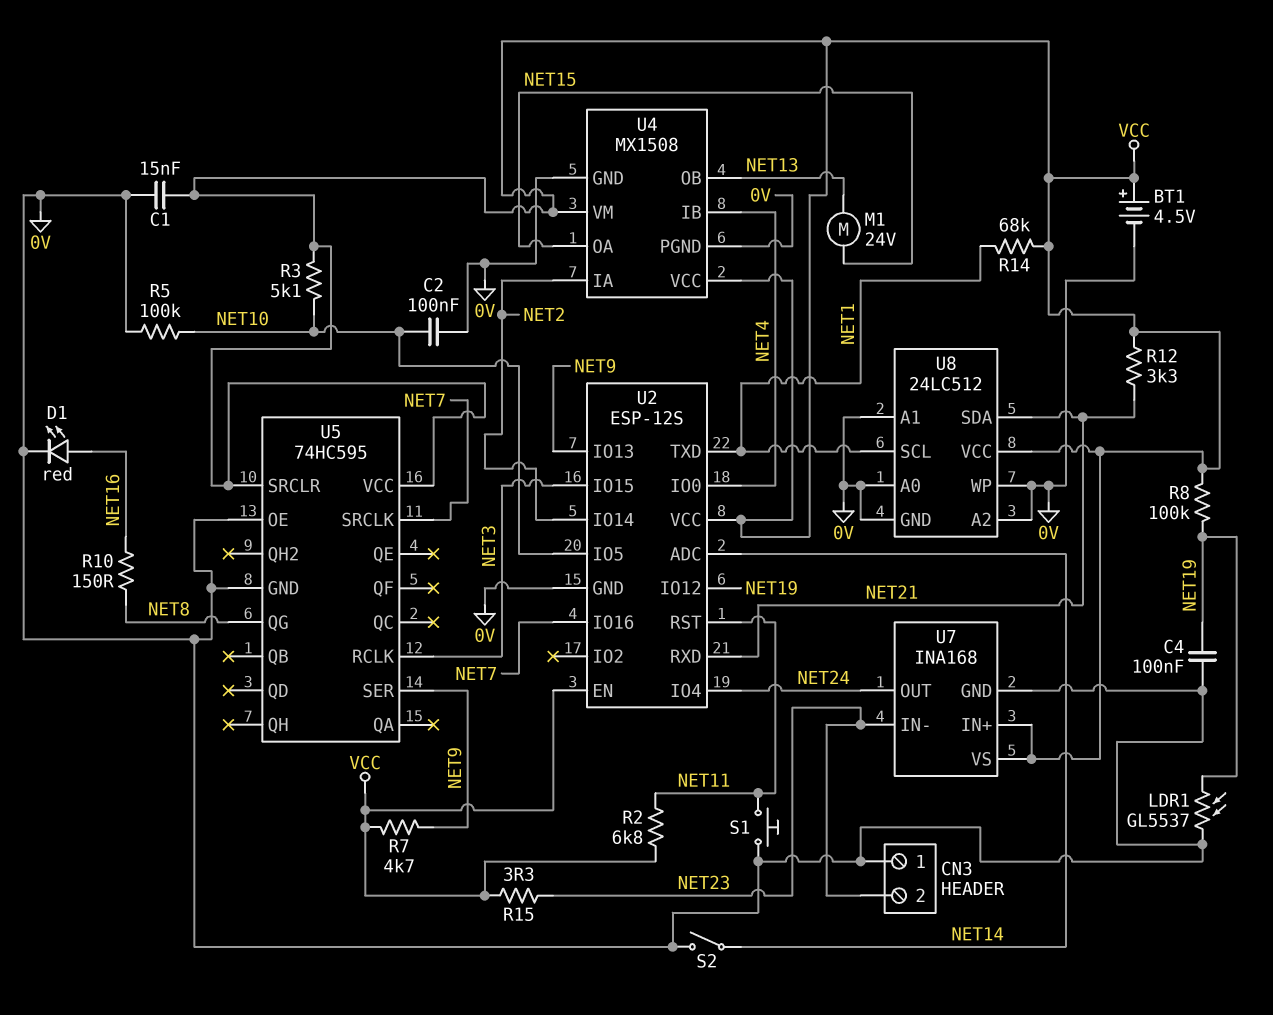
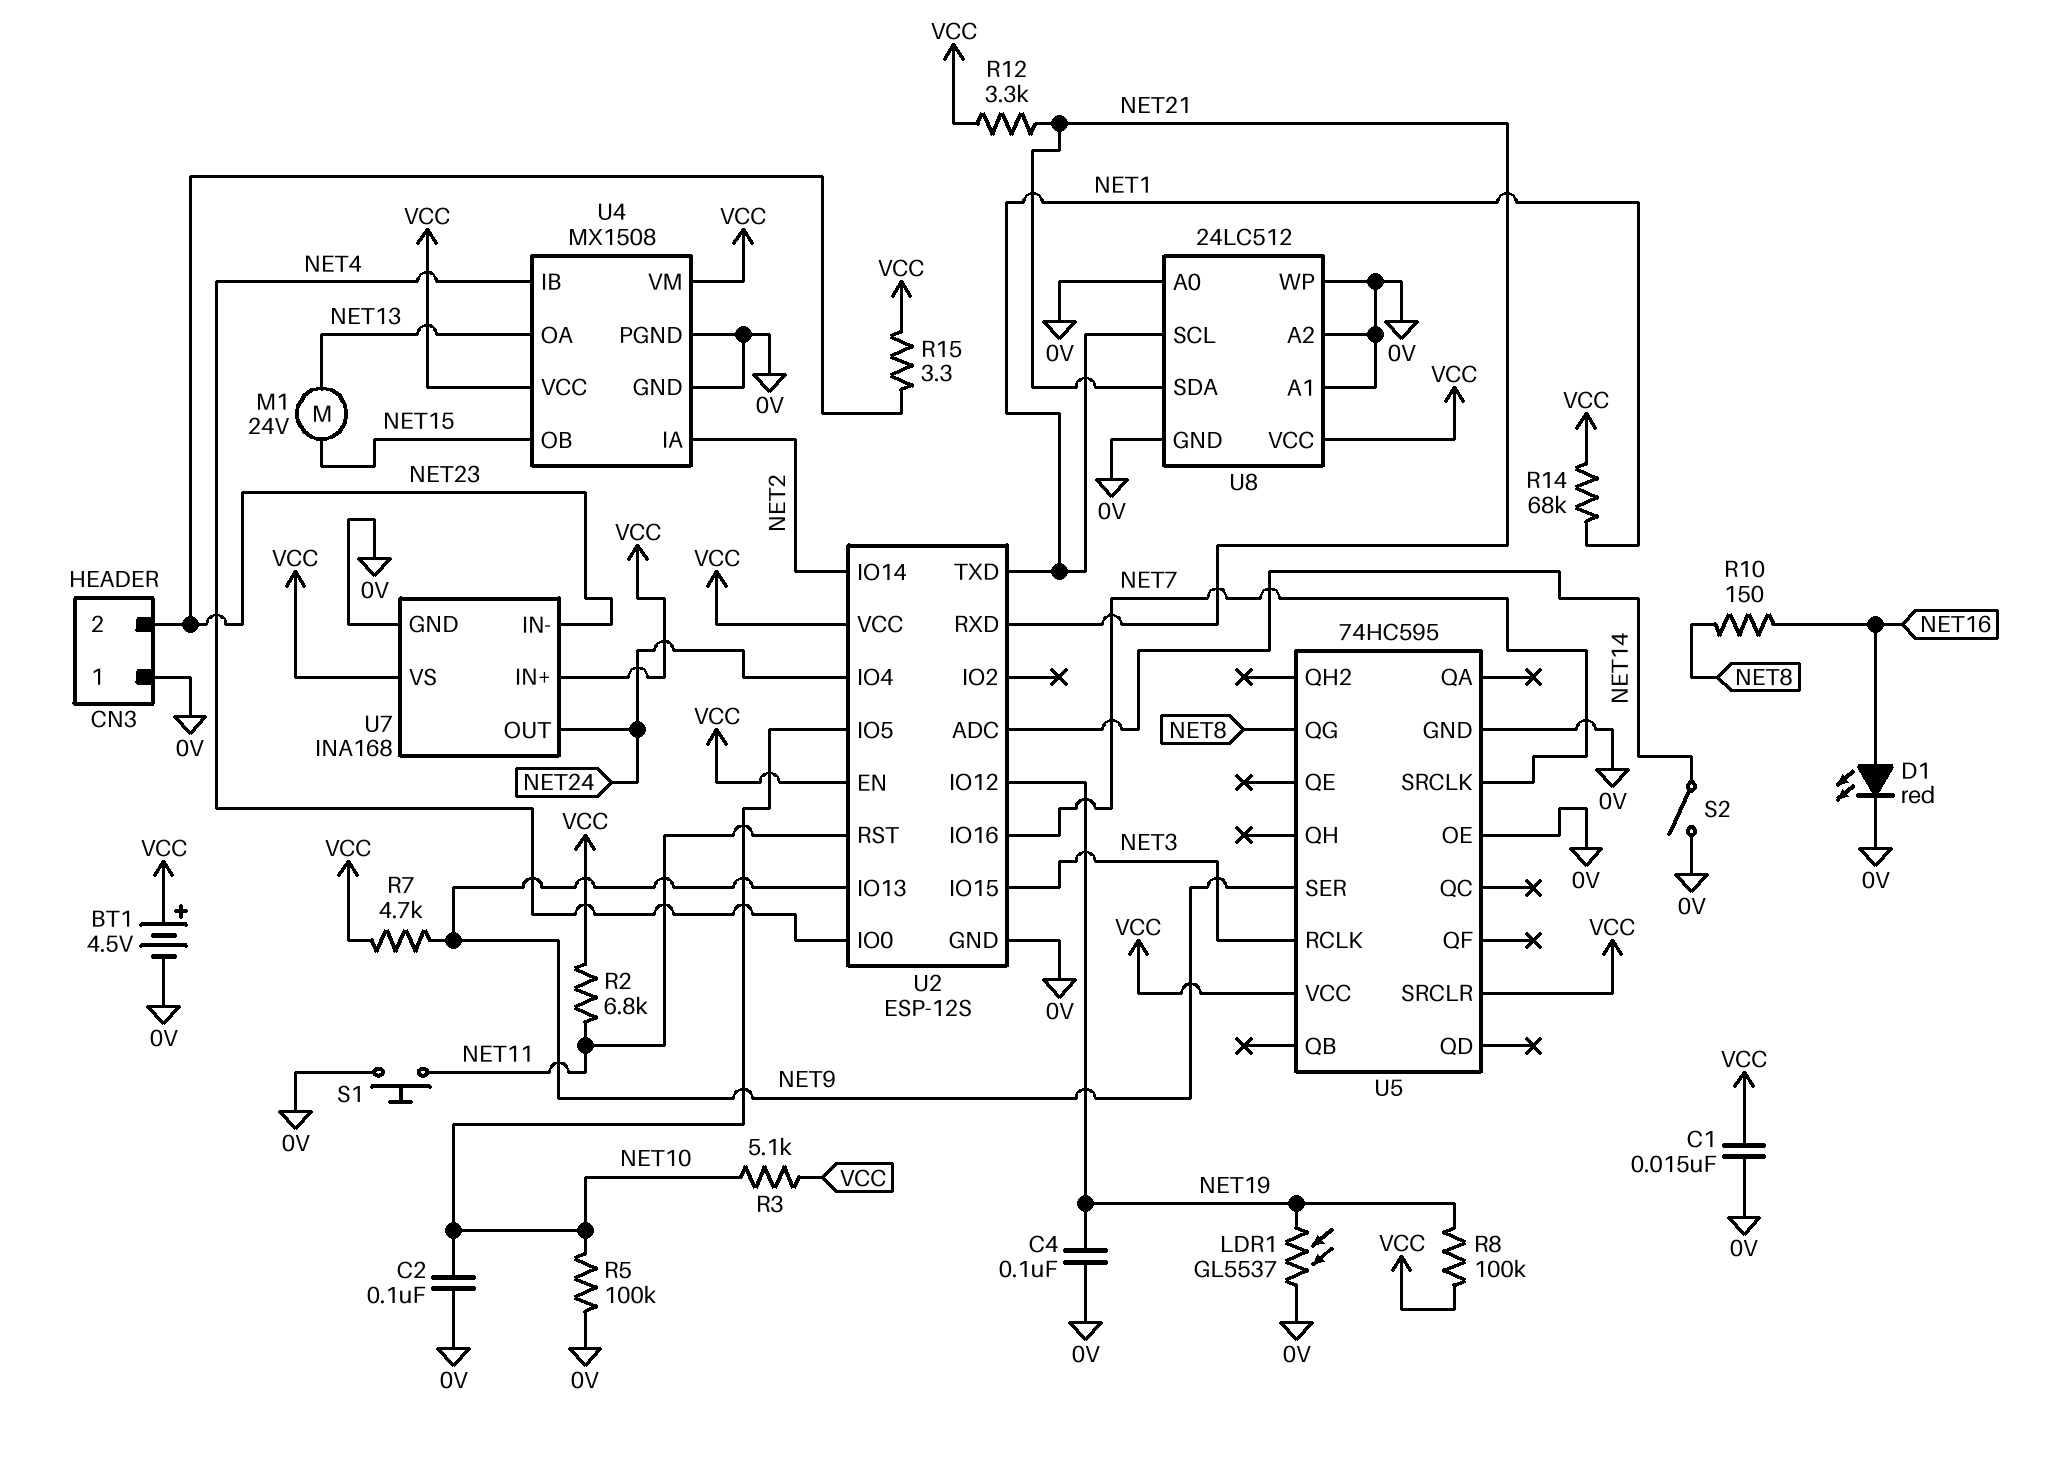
U4 pin OA: NET15 -> NET13
U4 pin OB: NET13 -> NET15

